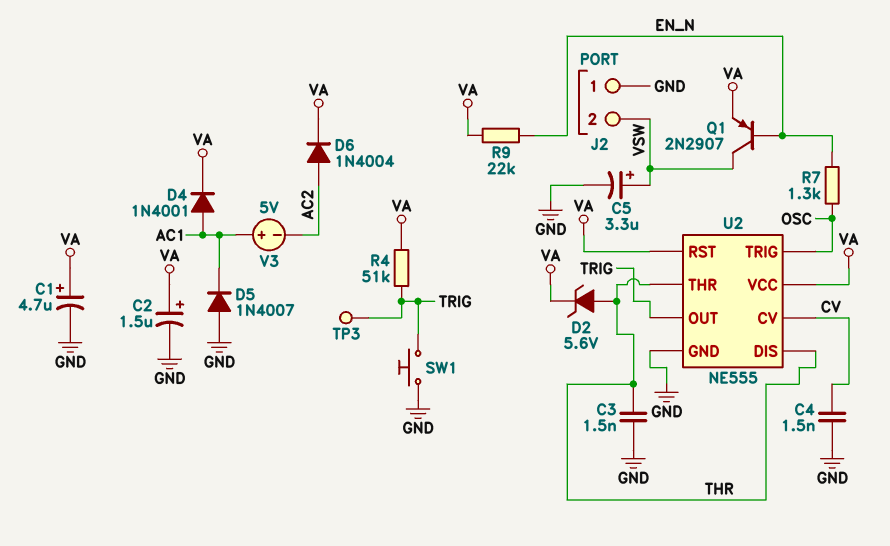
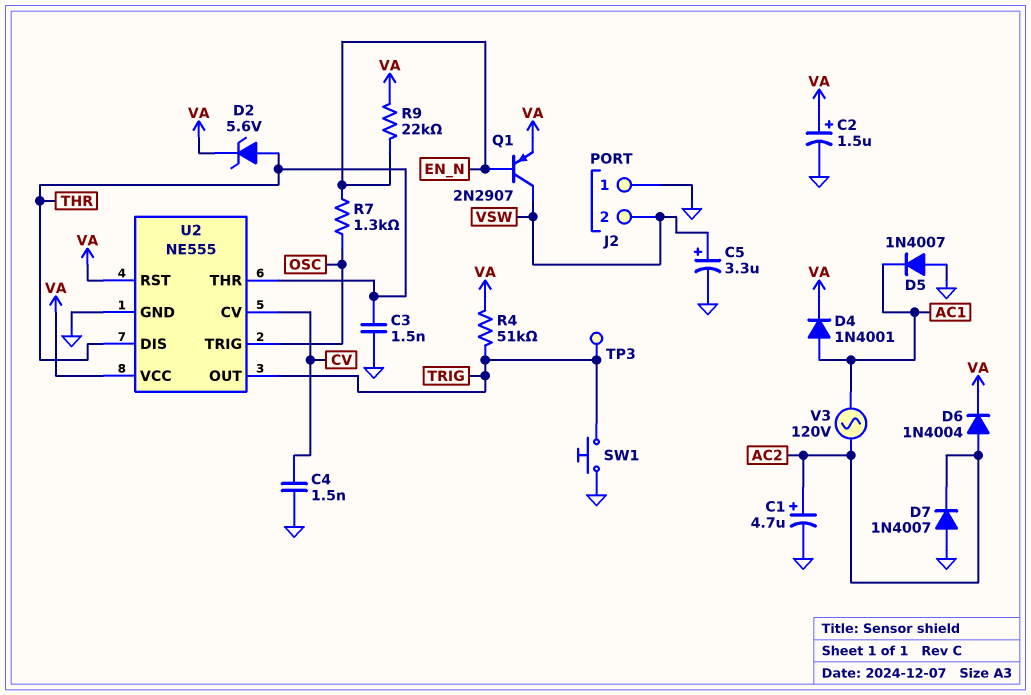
C1: 4.7uF (plus VA, minus GND) -> 4.7uF (plus AC2, minus GND)
D7: none -> diode 1N4007 (A GND, K AC2)
V3: 5V (plus AC1, minus AC2) -> AC 120V (AC1, AC2)

